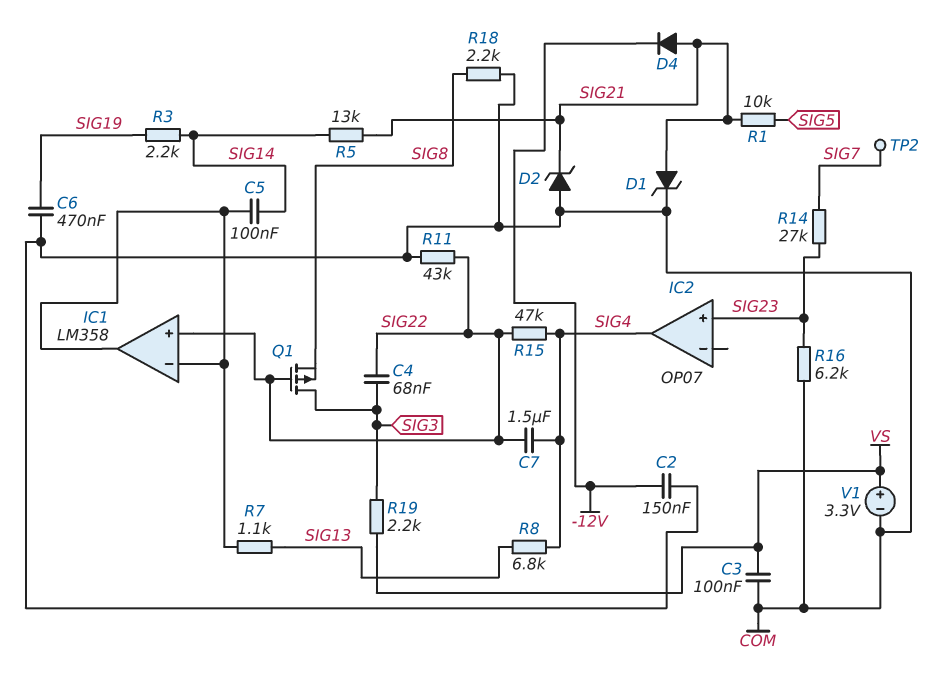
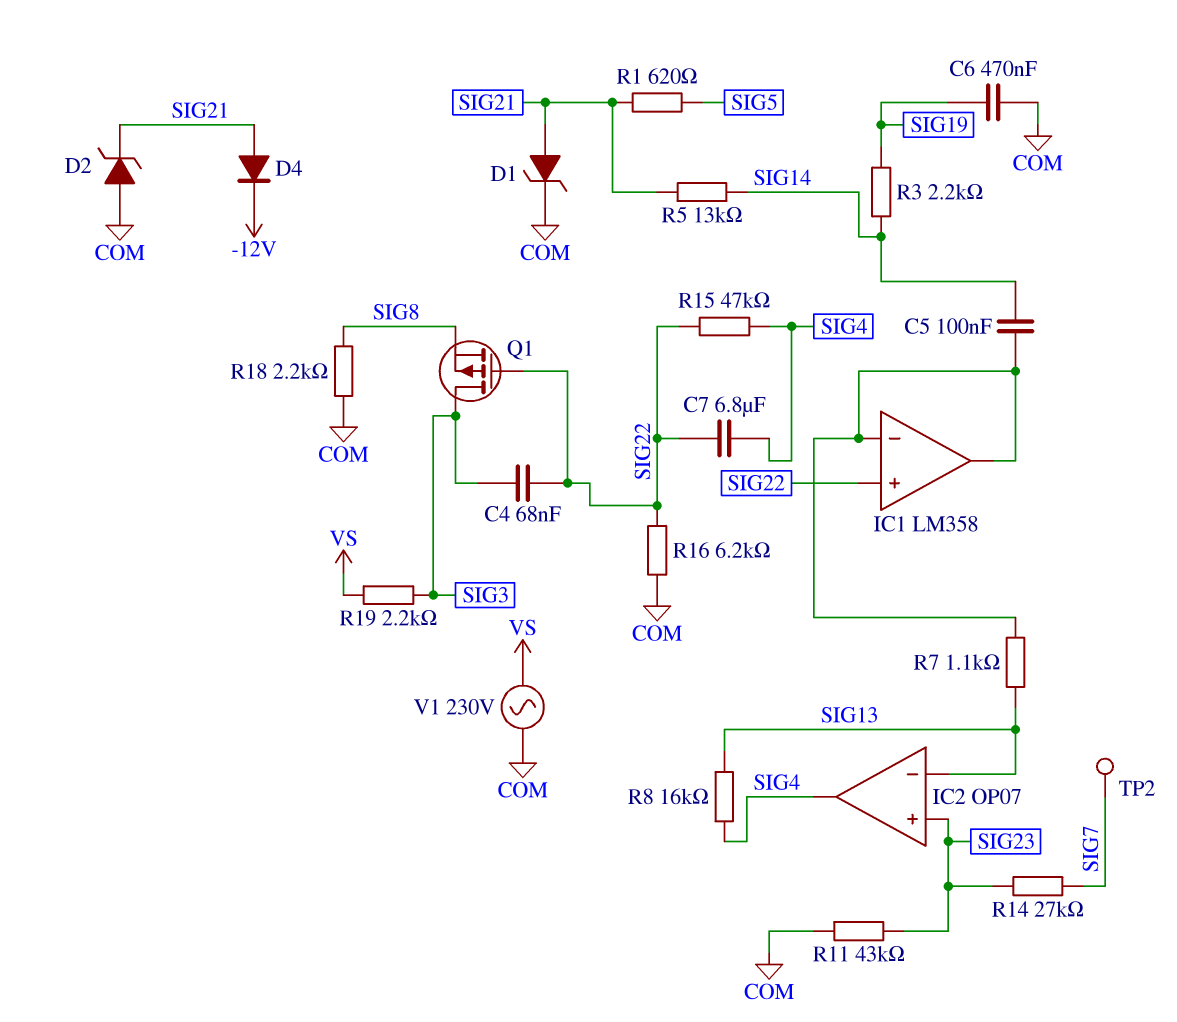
C2: 150nF (-12V, COM) -> none
C3: 100nF (COM, VS) -> none
C7: 1.5uF (SIG4, SIG22) -> 6.8uF (SIG4, SIG22)
IC2 pin in-: none -> SIG13
R1: 10k (SIG5, SIG21) -> 620 (SIG5, SIG21)
R8: 6.8k (SIG4, SIG13) -> 16k (SIG4, SIG13)
R11: 43k (COM, SIG22) -> 43k (COM, SIG23)
R16: 6.2k (COM, SIG23) -> 6.2k (COM, SIG22)
V1: 3.3V (plus VS, minus COM) -> AC 230V (COM, VS)

